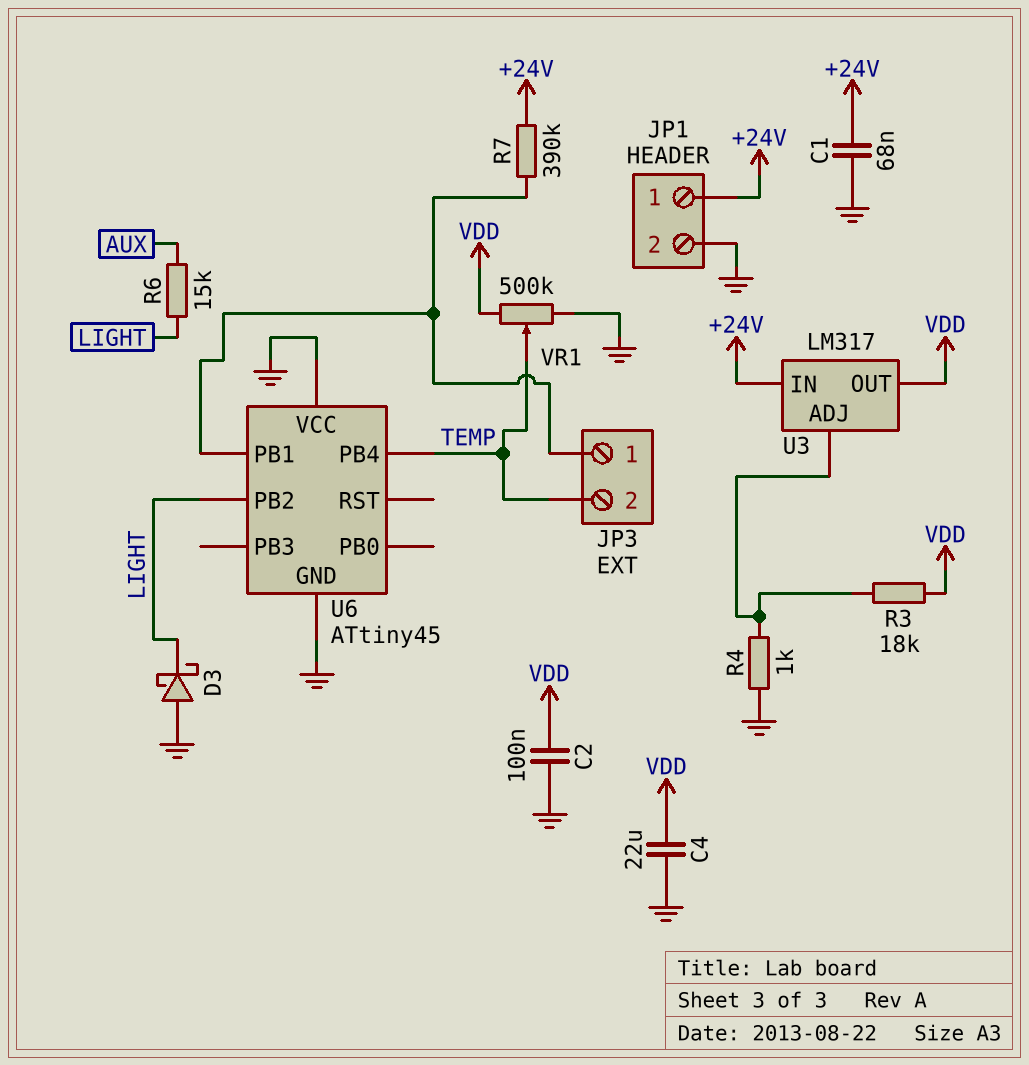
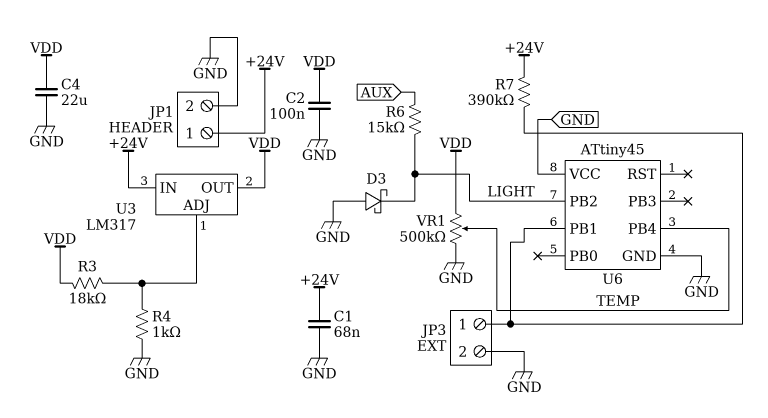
JP3 pin 2: TEMP -> GND

